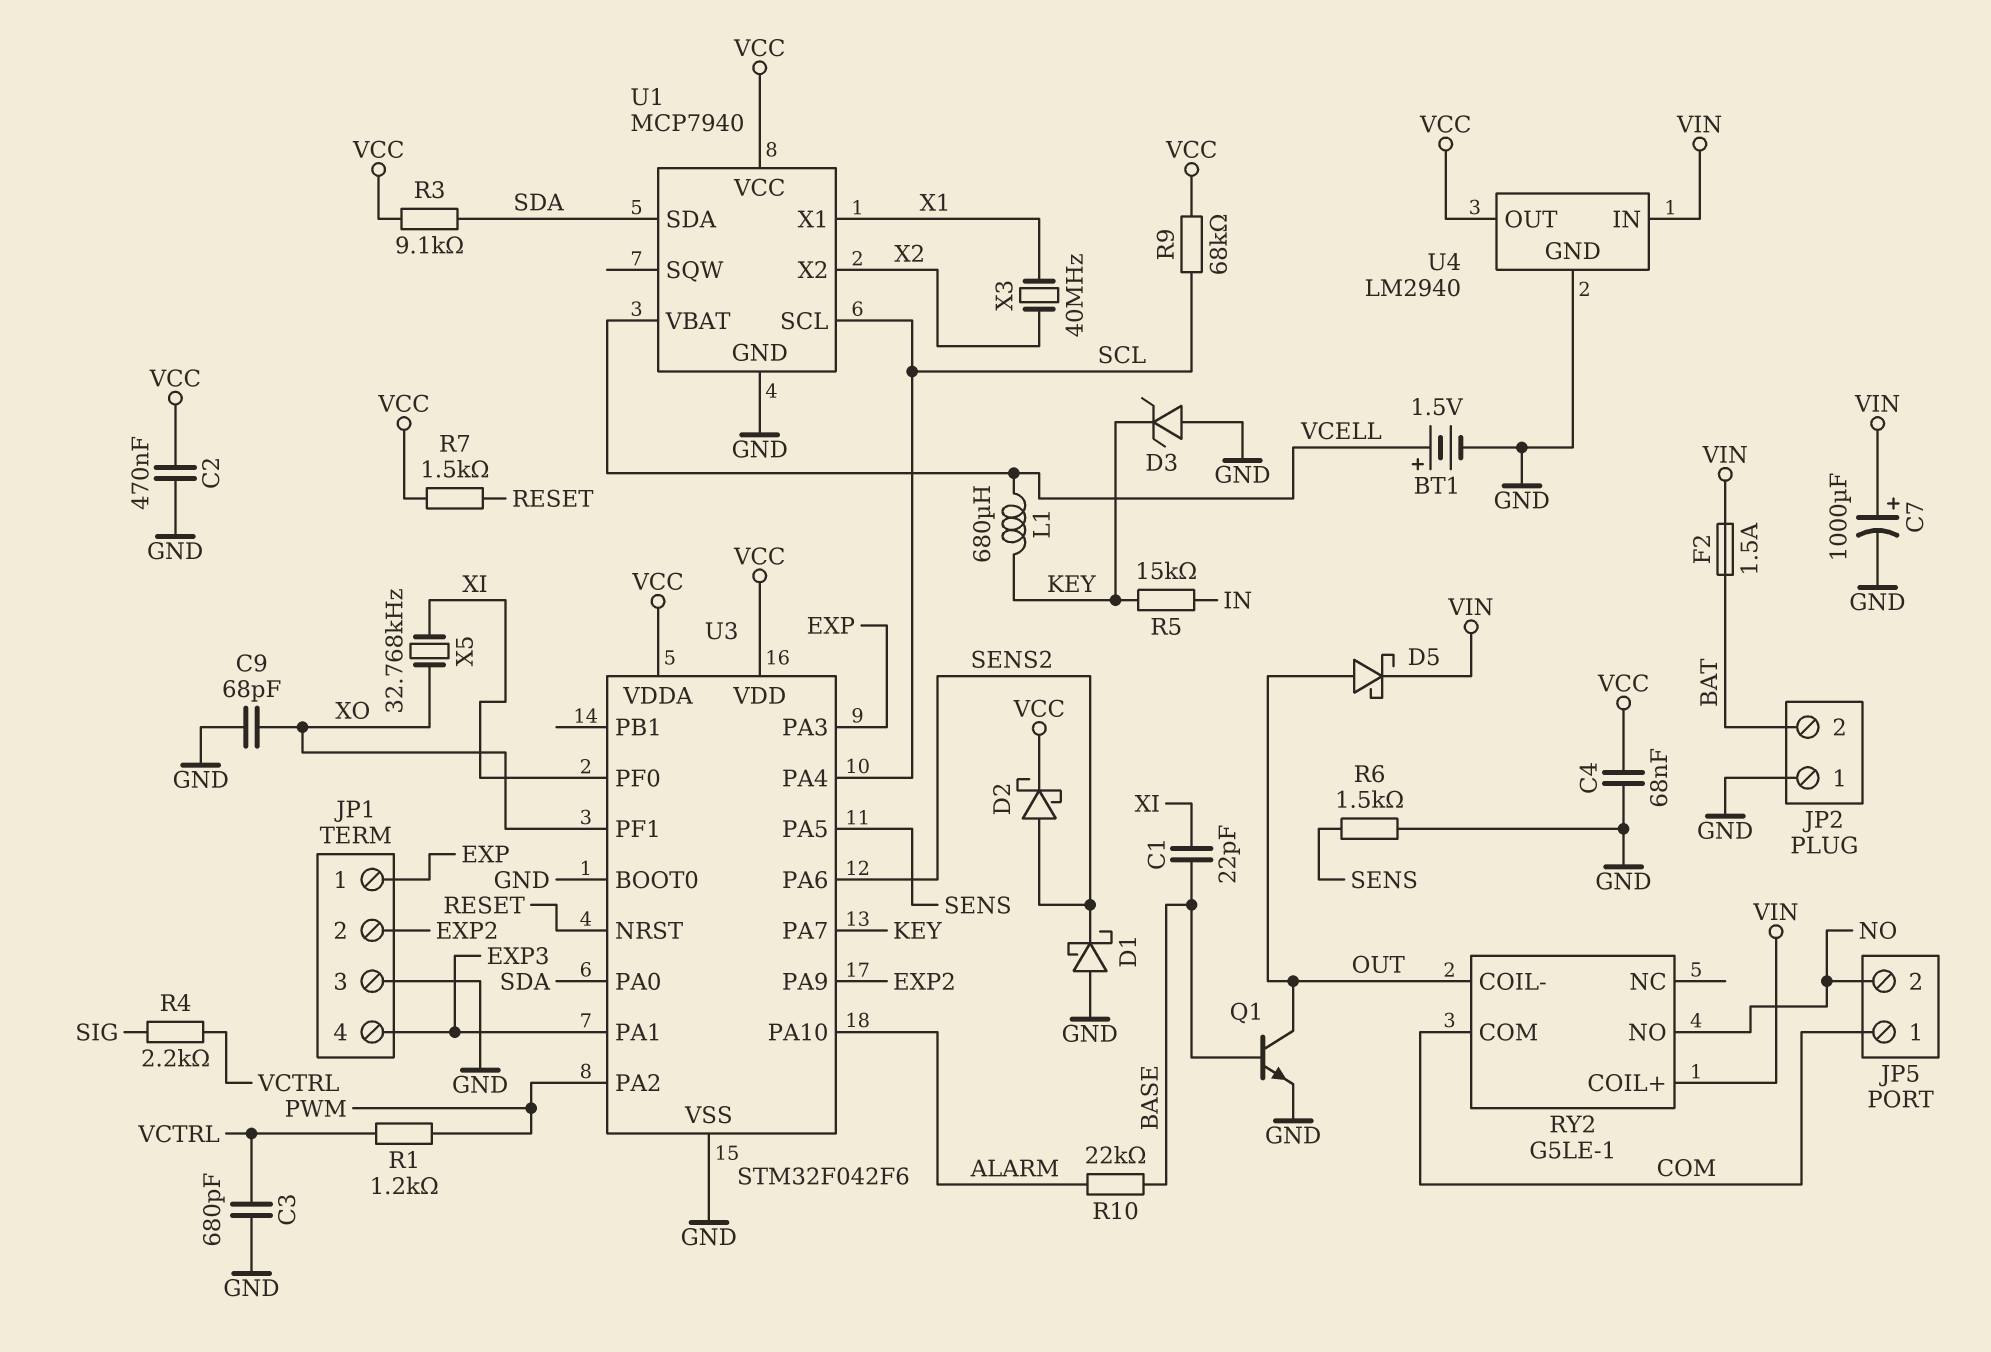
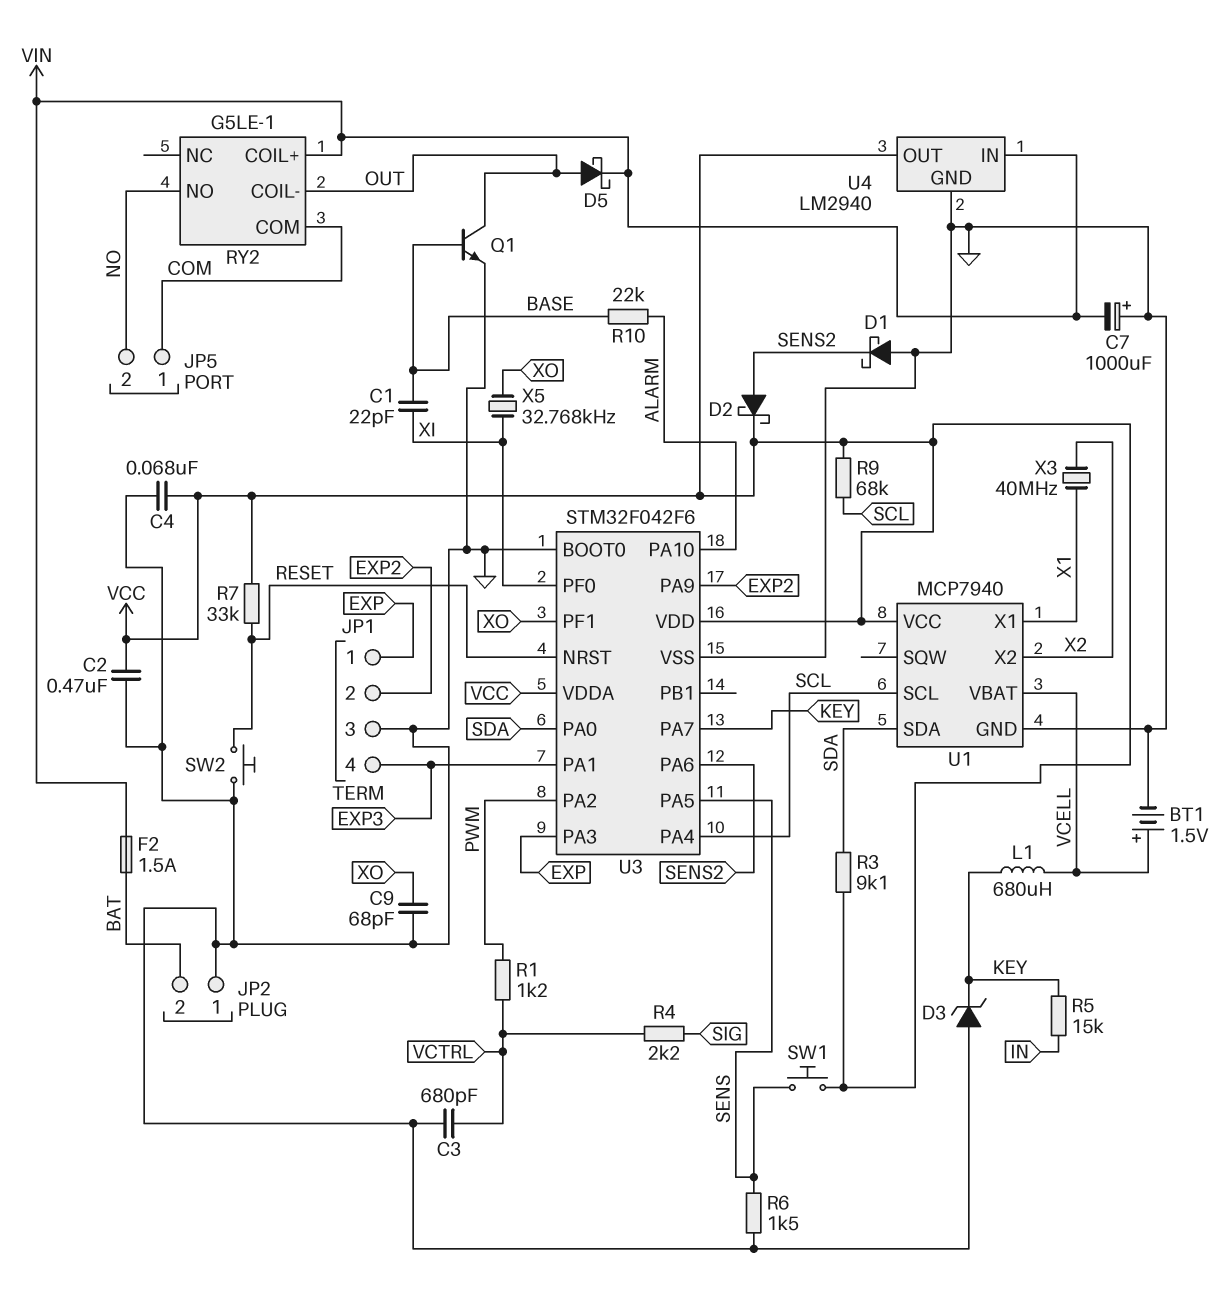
C7: 1000uF (plus VIN, minus GND) -> 1000uF (plus GND, minus VIN)
R7: 1.5k (RESET, VCC) -> 33k (RESET, VCC)
SW1: none -> button (SENS, VCC)
SW2: none -> button (GND, RESET)

